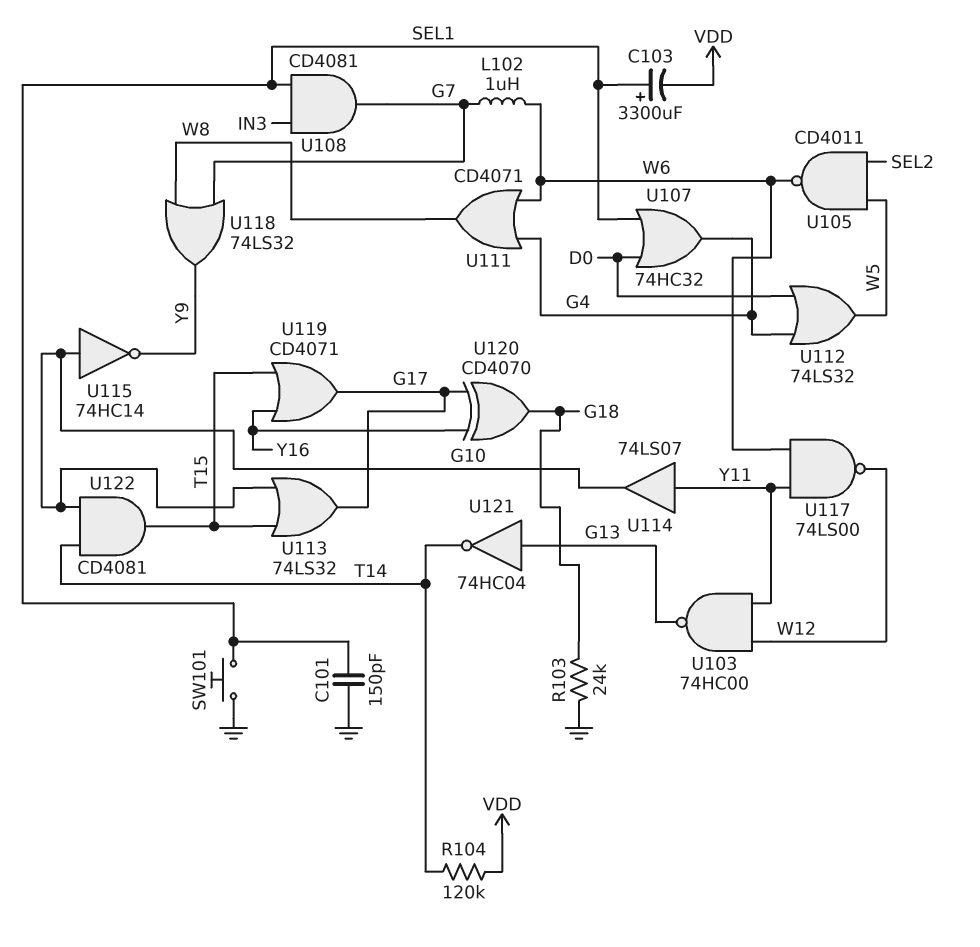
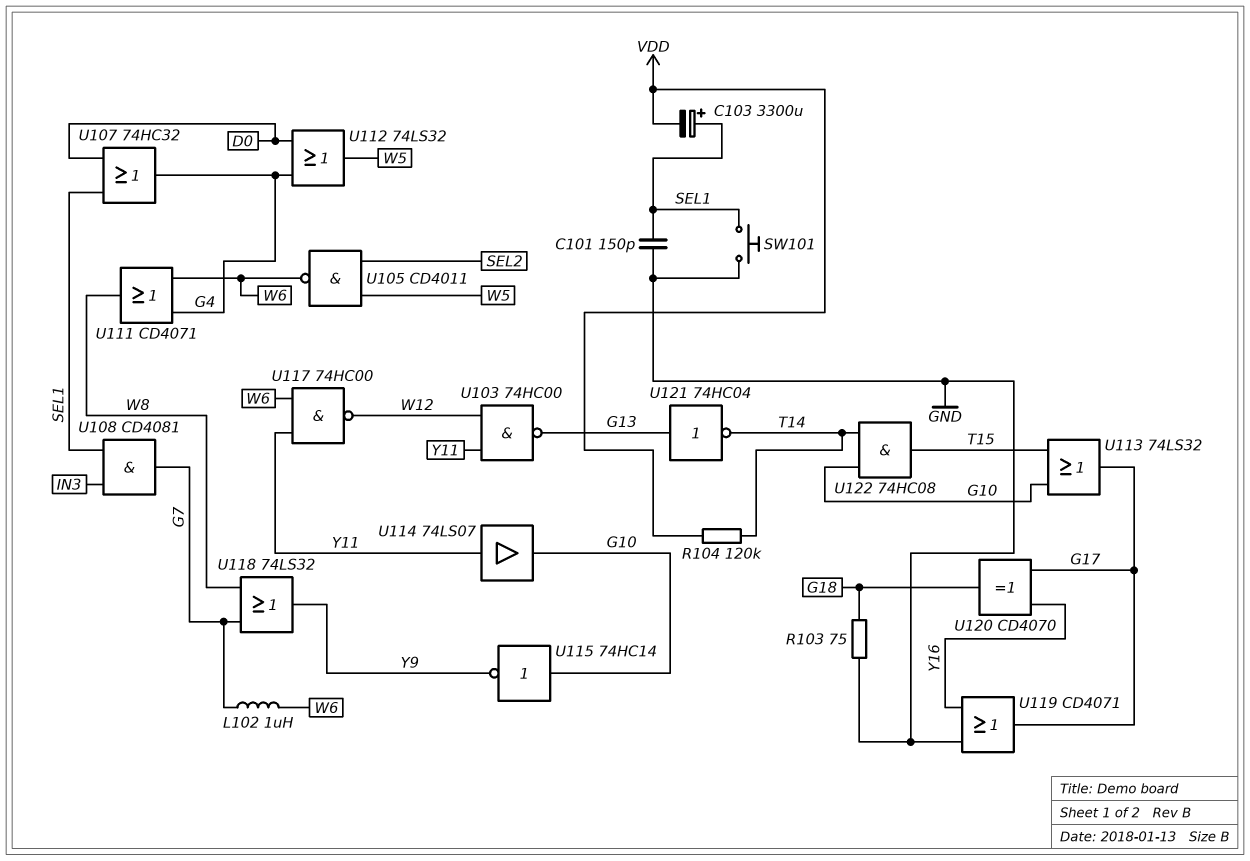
R103: 24k (G18, GND) -> 75 (G18, GND)
U117: NAND 74LS00 (in W6, in Y11, out W12) -> NAND 74HC00 (in W6, in Y11, out W12)
U119: OR CD4071 (in T15, in Y16, out G17) -> OR CD4071 (in GND, in Y16, out G17)
U122: AND CD4081 (in G10, in T14, out T15) -> AND 74HC08 (in G10, in T14, out T15)

